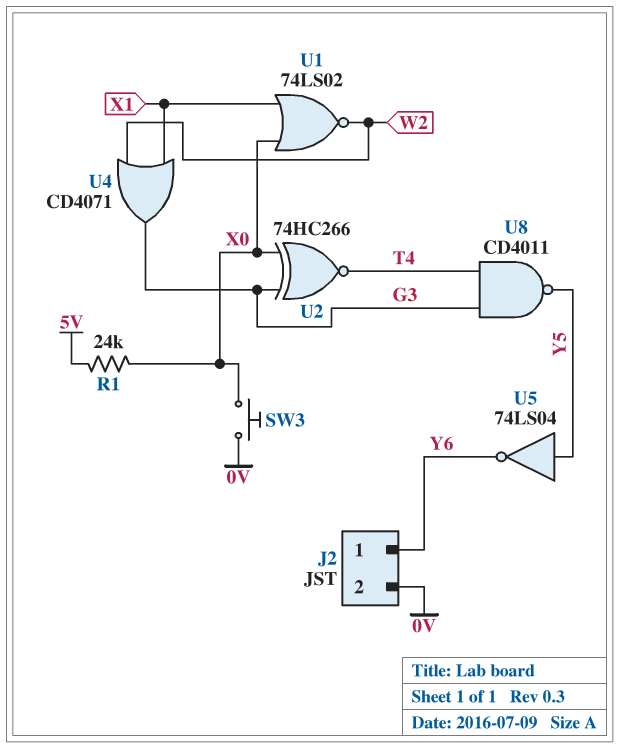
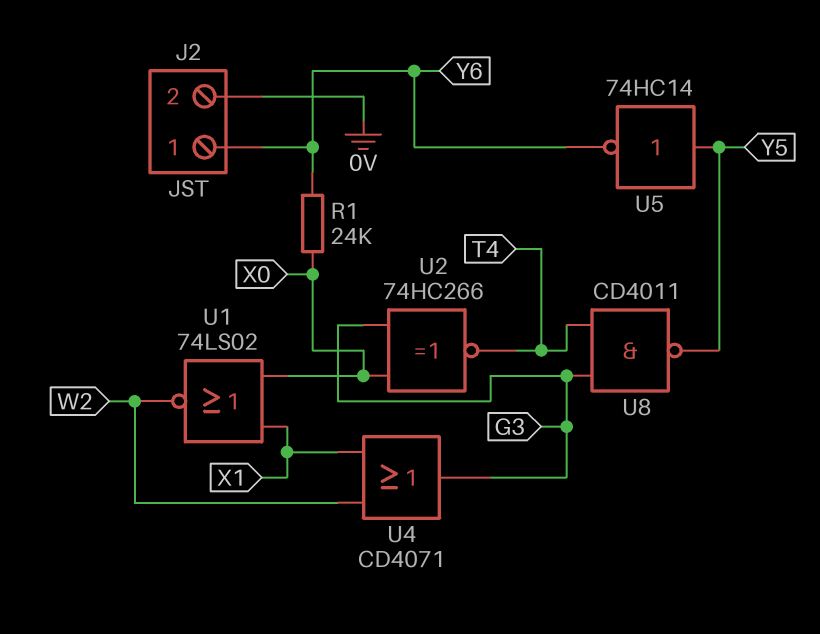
R1: 24k (5V, X0) -> 24k (X0, Y6)
SW3: button (0V, X0) -> none
U5: NOT 74LS04 (in Y5, out Y6) -> NOT 74HC14 (in Y5, out Y6)

